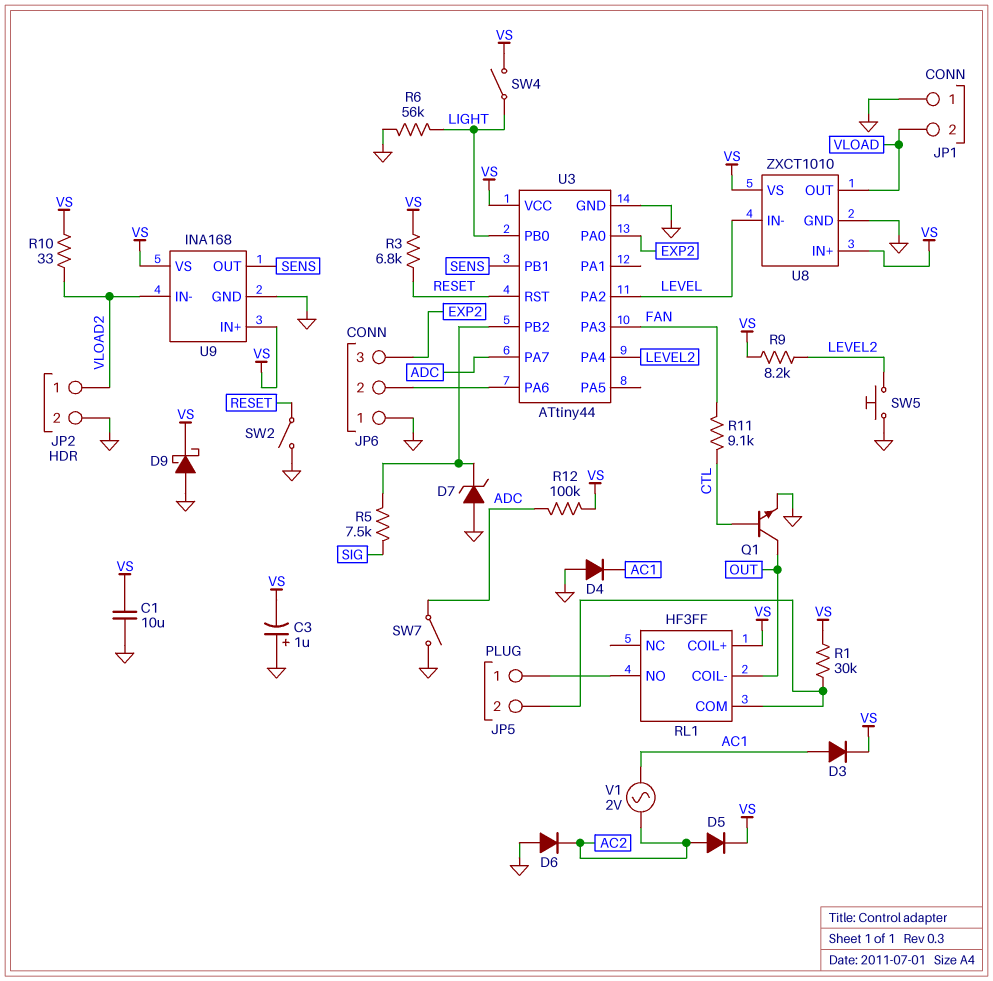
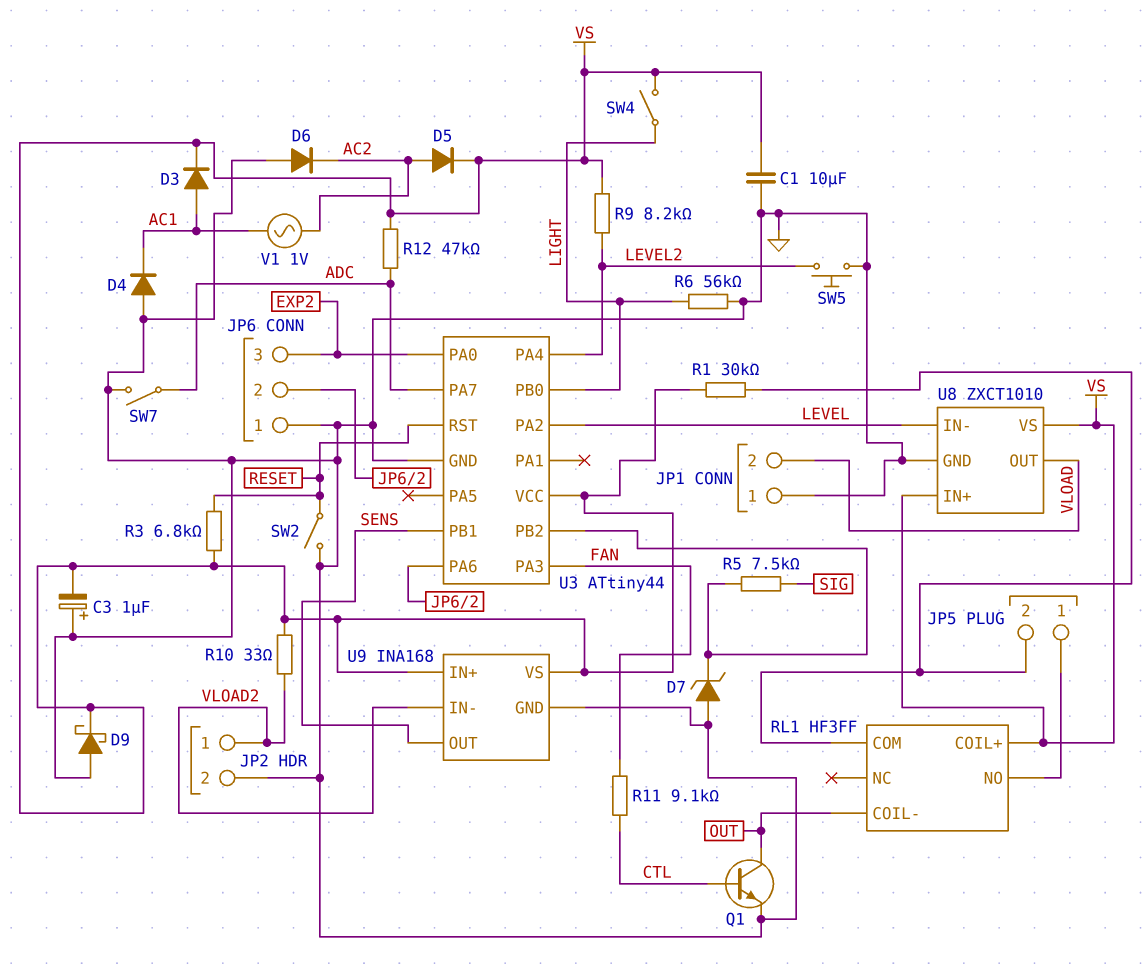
R12: 100k (ADC, VS) -> 47k (ADC, VS)
V1: AC 2V (AC1, AC2) -> AC 1V (AC1, AC2)

